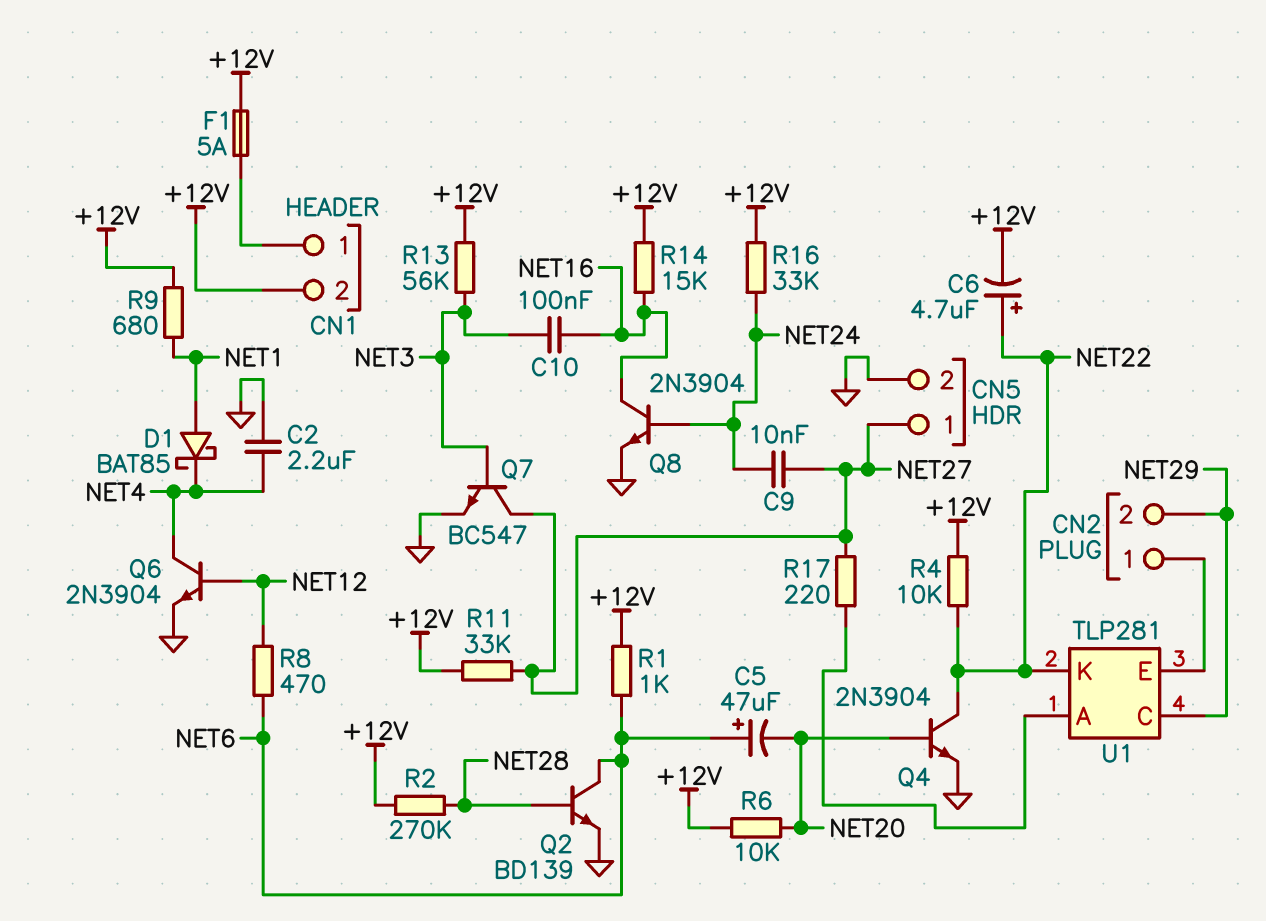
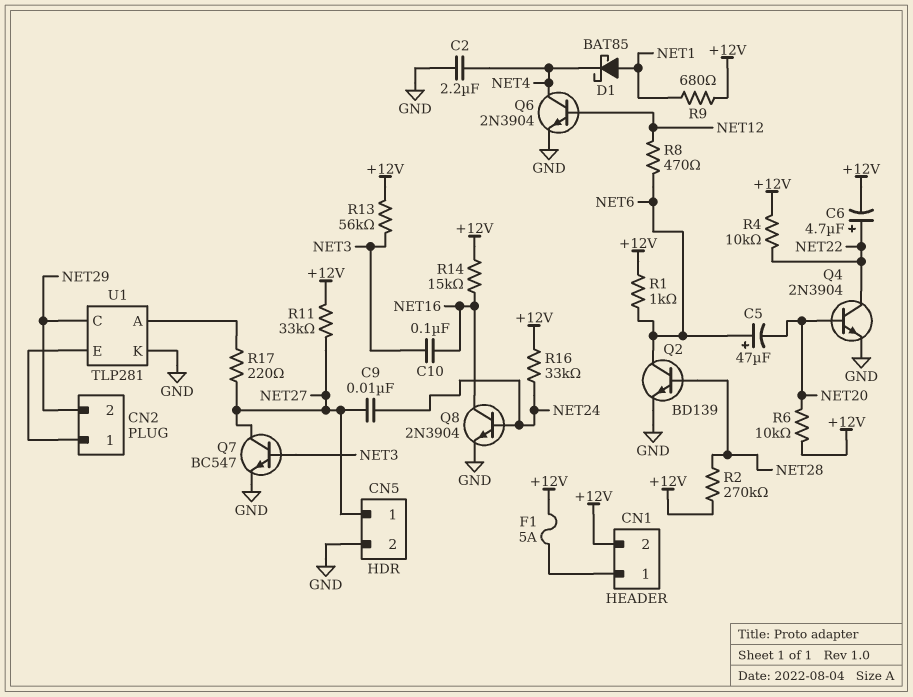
U1 pin K: NET22 -> GND

